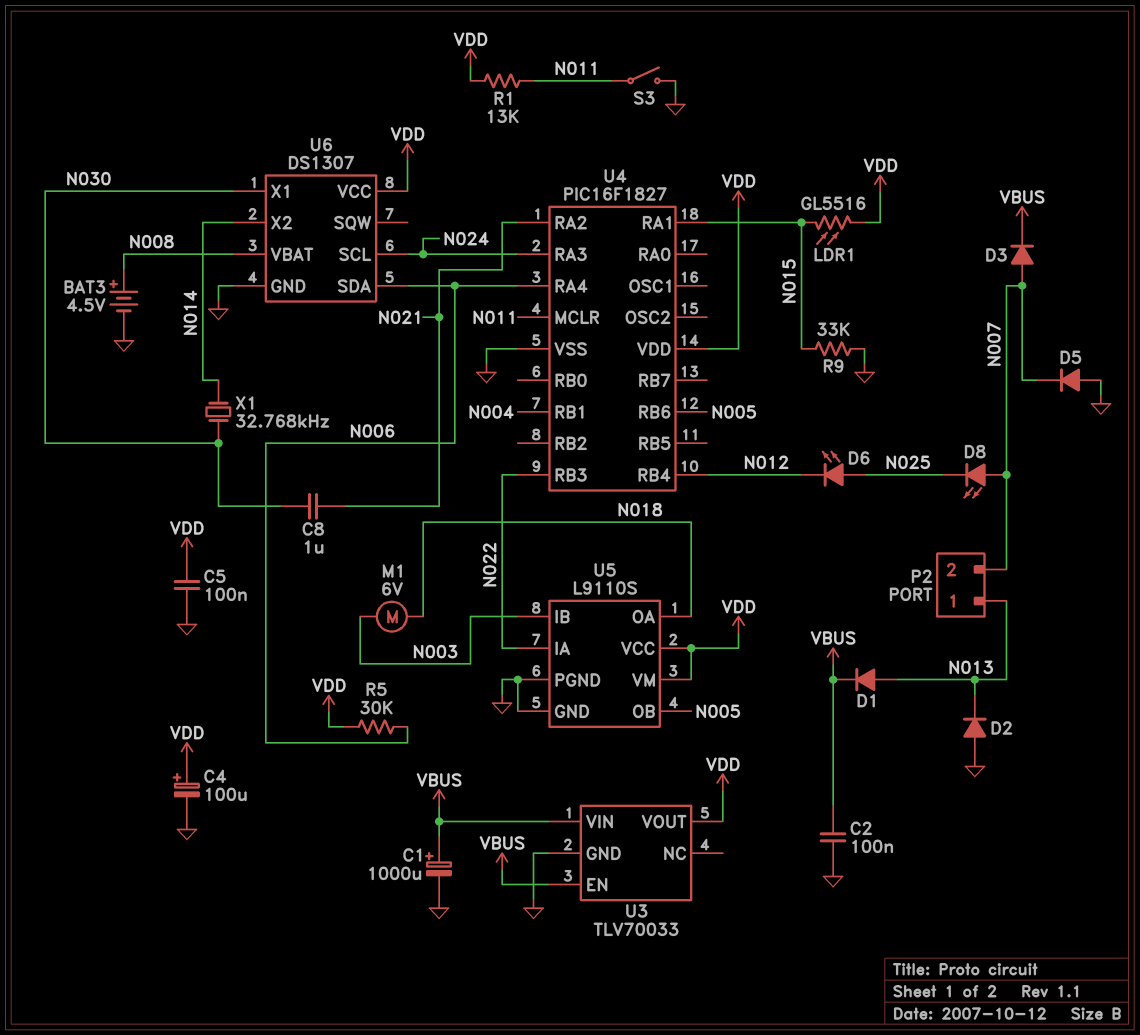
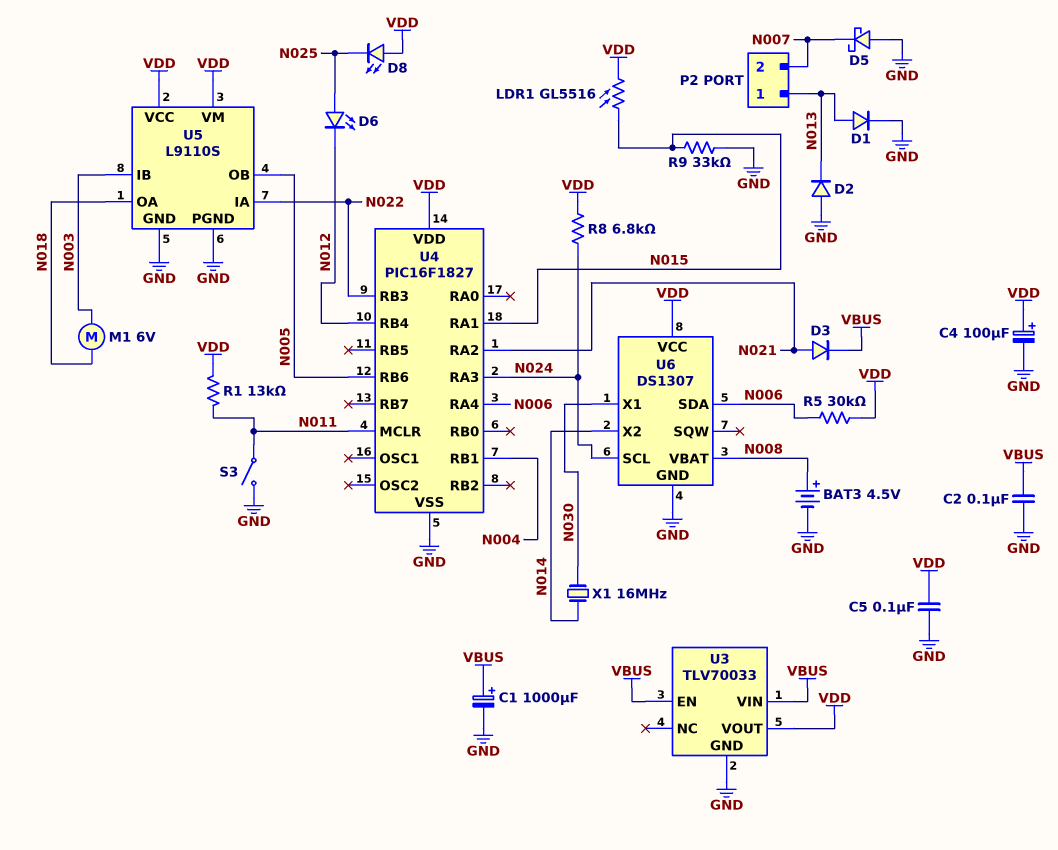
C8: 1uF (N021, N030) -> none
D1: diode (A N013, K VBUS) -> diode (A N013, K GND)
D3: diode (A N007, K VBUS) -> diode (A N021, K VBUS)
D5: diode (A GND, K N007) -> schottky (A GND, K N007)
D8: LED (A N007, K N025) -> LED (A VDD, K N025)
R8: none -> 6.8k (N024, VDD)
X1: 32.768kHz (N014, N030) -> 16MHz (N014, N030)

